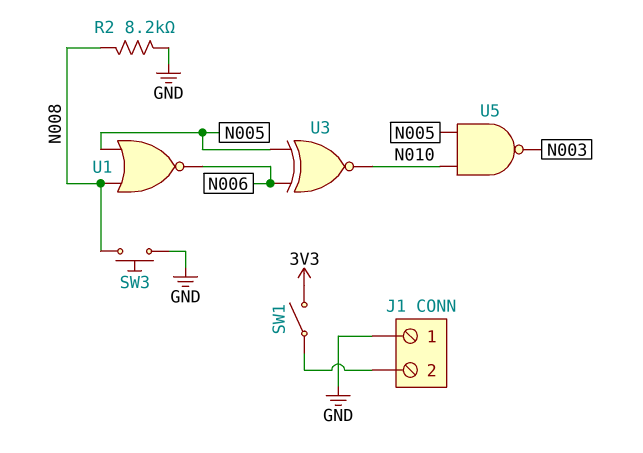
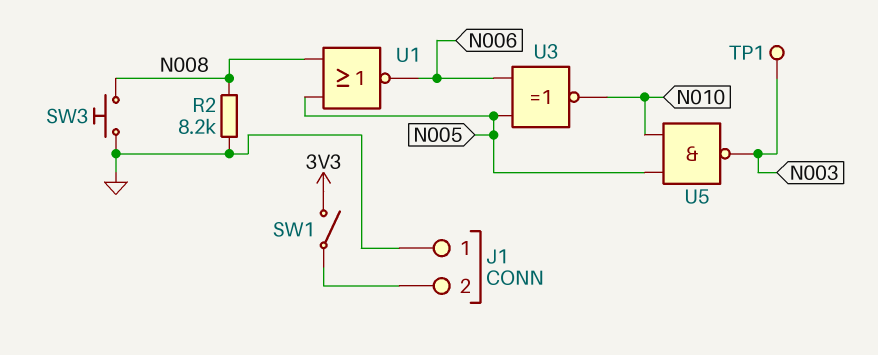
TP1: none -> test point (N003)

